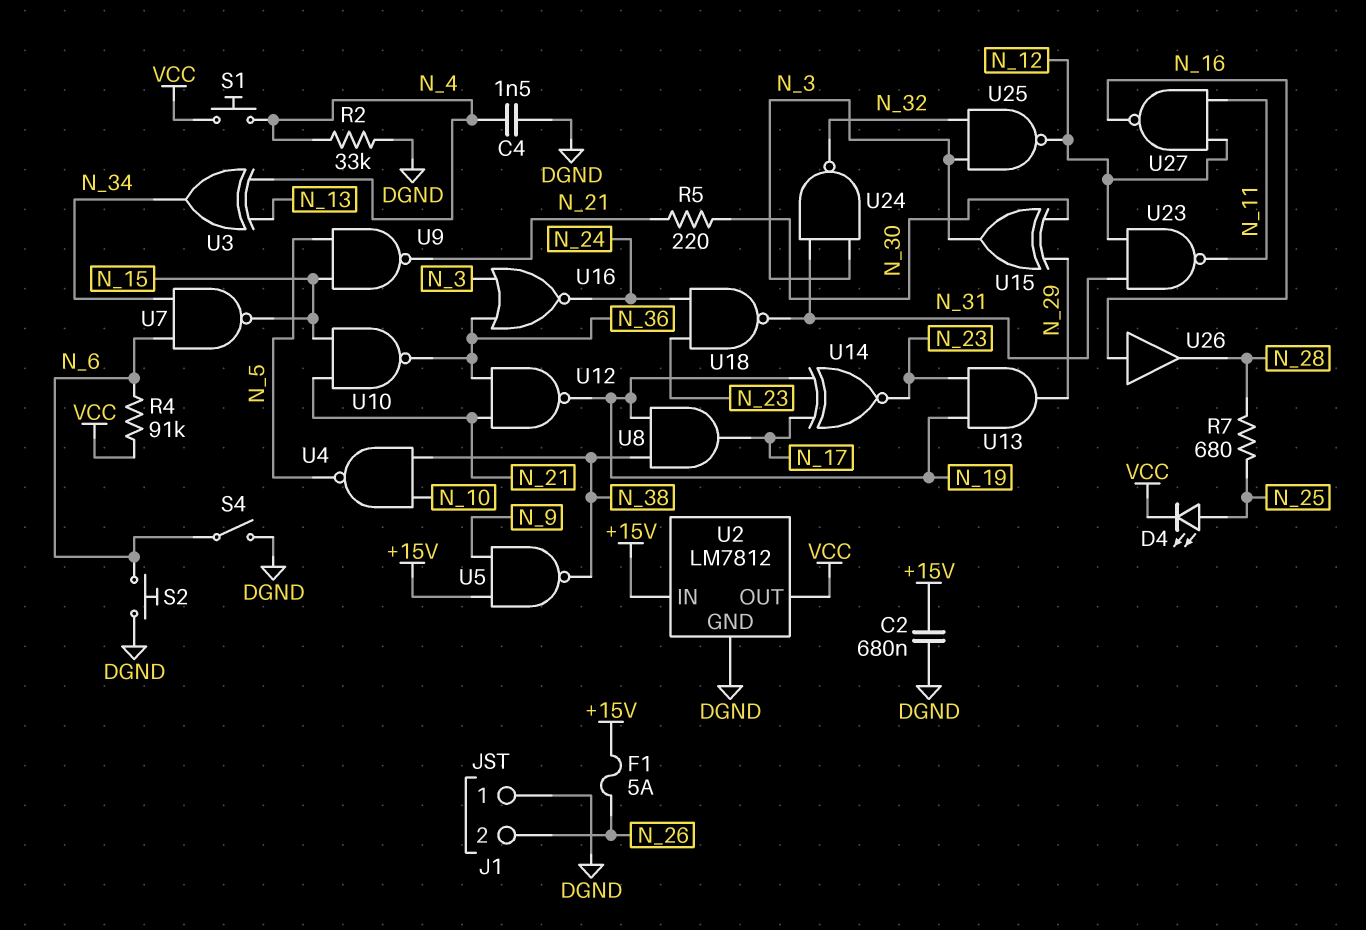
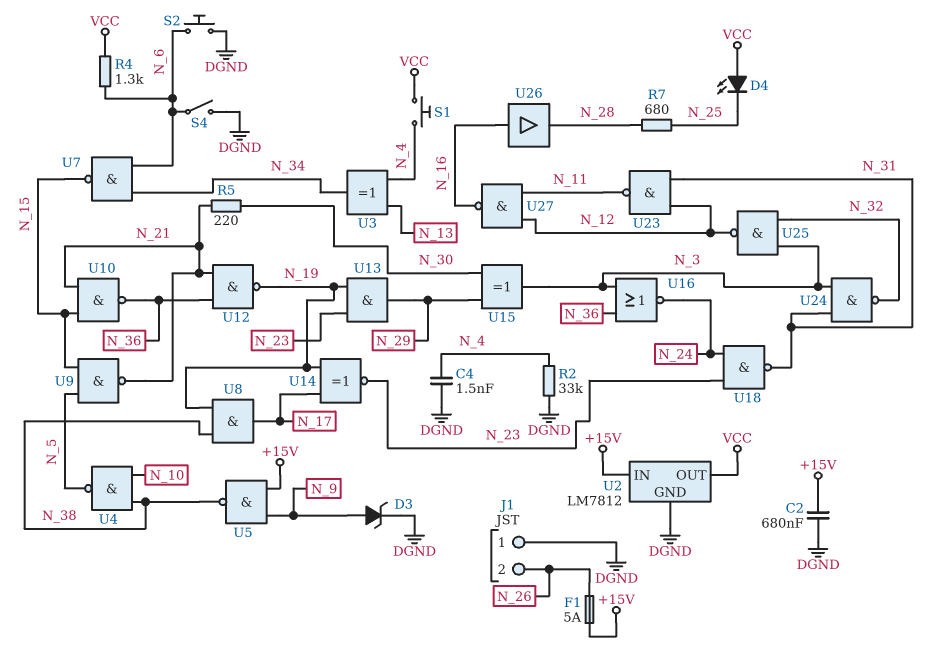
D3: none -> zener (A N_9, K DGND)
D4: LED (A N_25, K VCC) -> LED (A VCC, K N_25)
R4: 91k (N_6, VCC) -> 1.3k (N_6, VCC)

